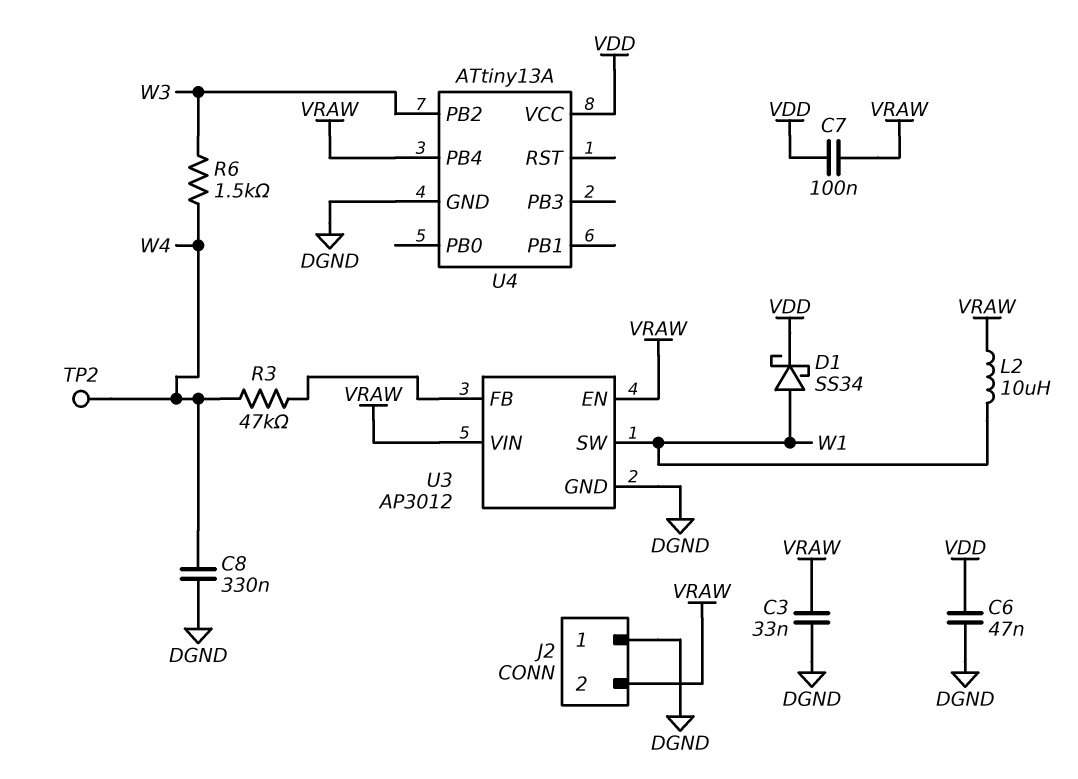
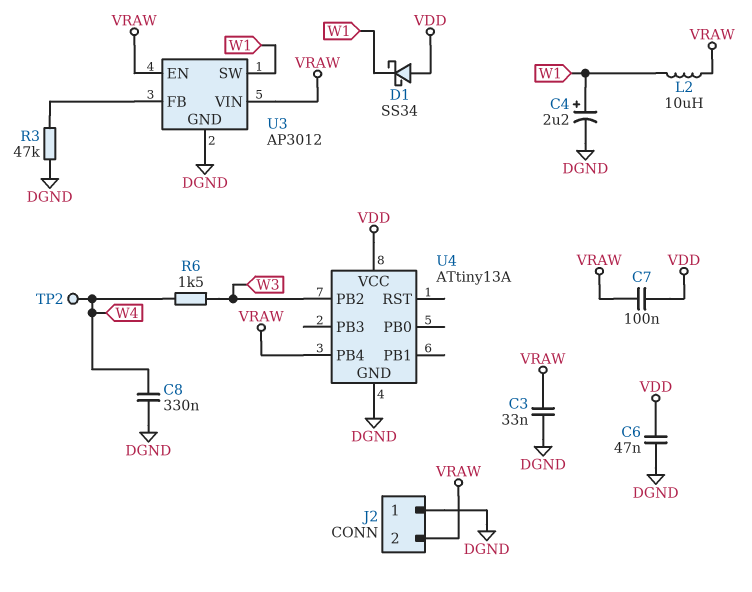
C4: none -> 2.2uF (plus W1, minus DGND)
D1: schottky SS34 (A W1, K VDD) -> schottky SS34 (A VDD, K W1)
R3: 47k (U3/FB, W4) -> 47k (DGND, U3/FB)

